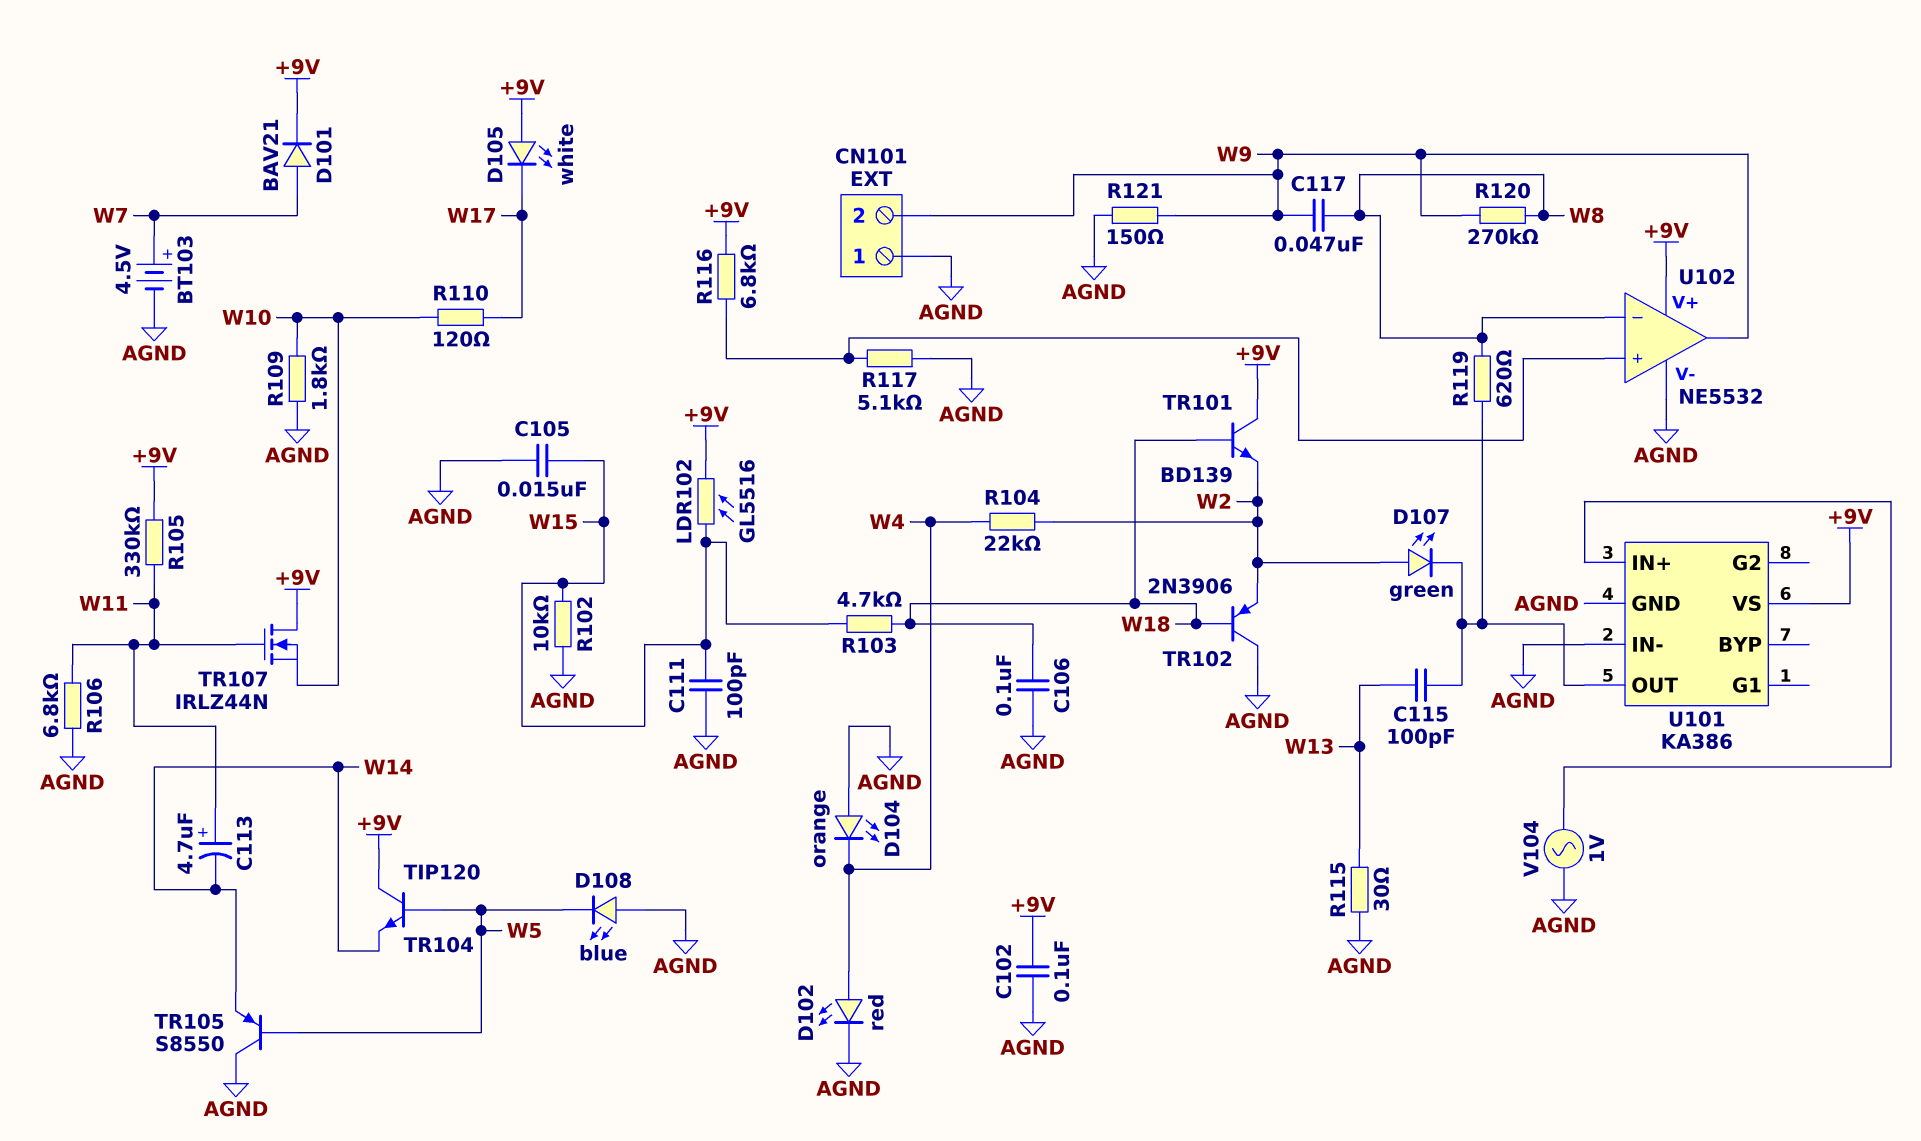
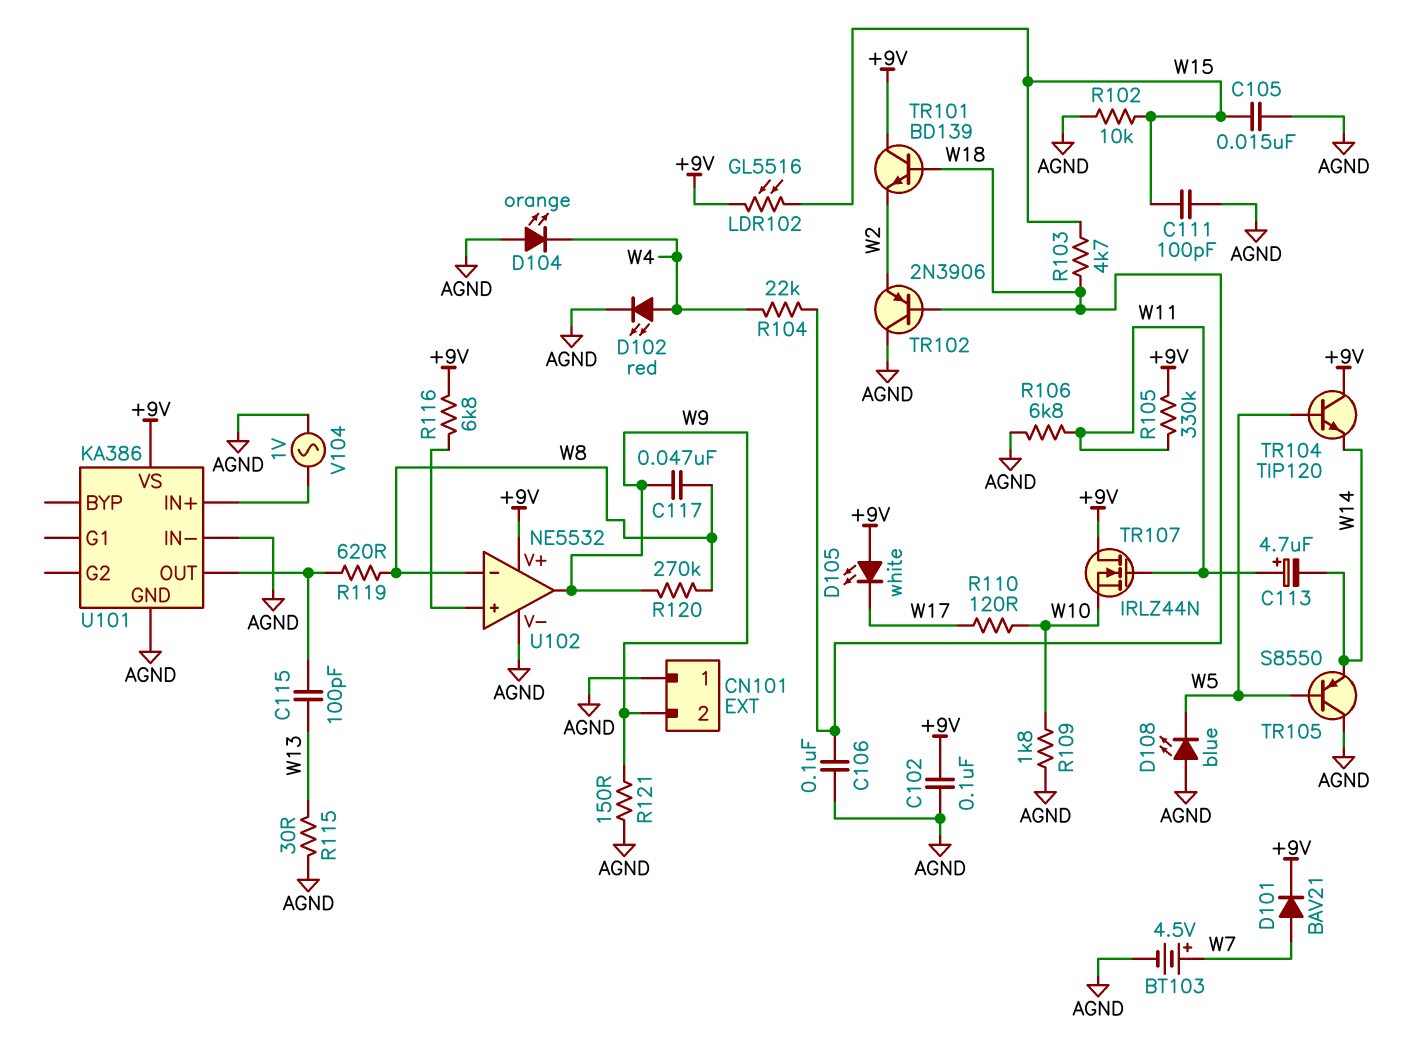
D107: LED green (A W2, K U101/OUT) -> none
R104: 22k (W2, W4) -> 22k (W4, W18)
R117: 5.1k (AGND, U102/in+) -> none

